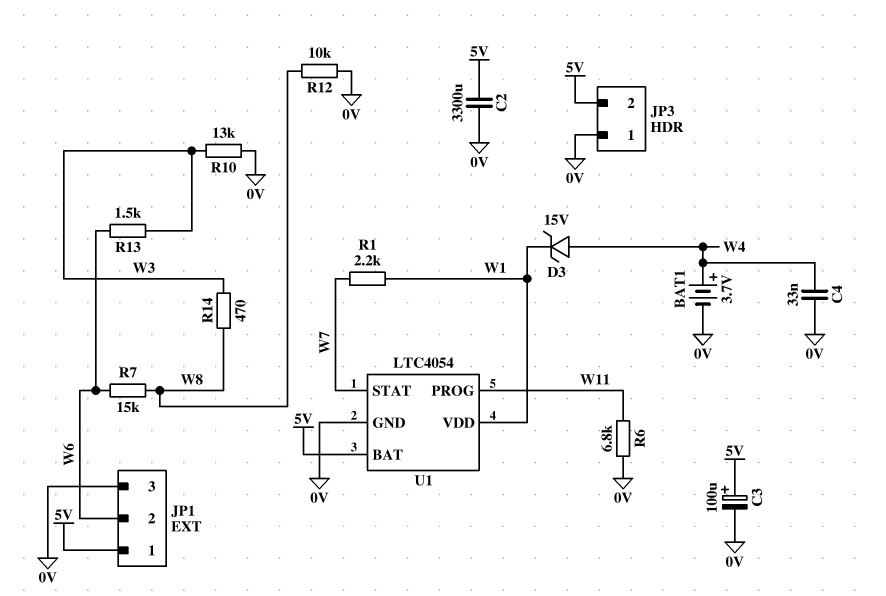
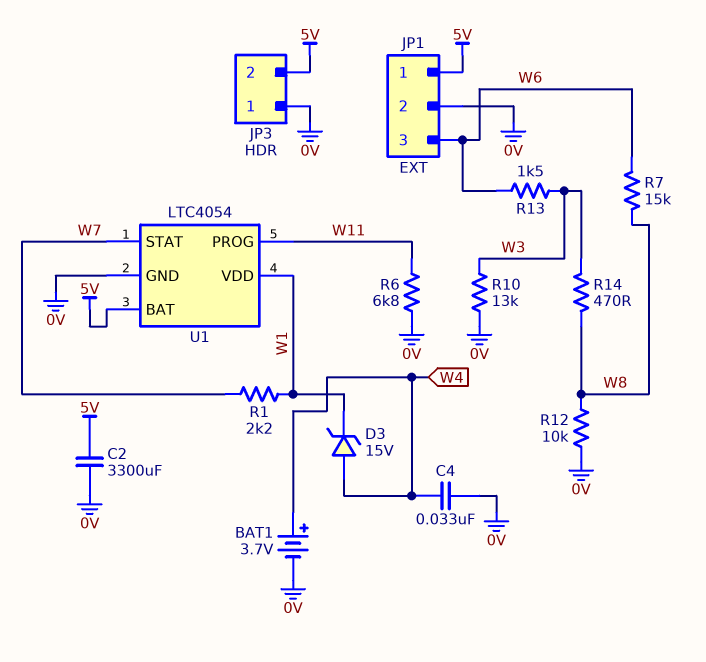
C3: 100uF (plus 5V, minus 0V) -> none
JP1 pin 2: W6 -> 0V
JP1 pin 3: 0V -> W6

